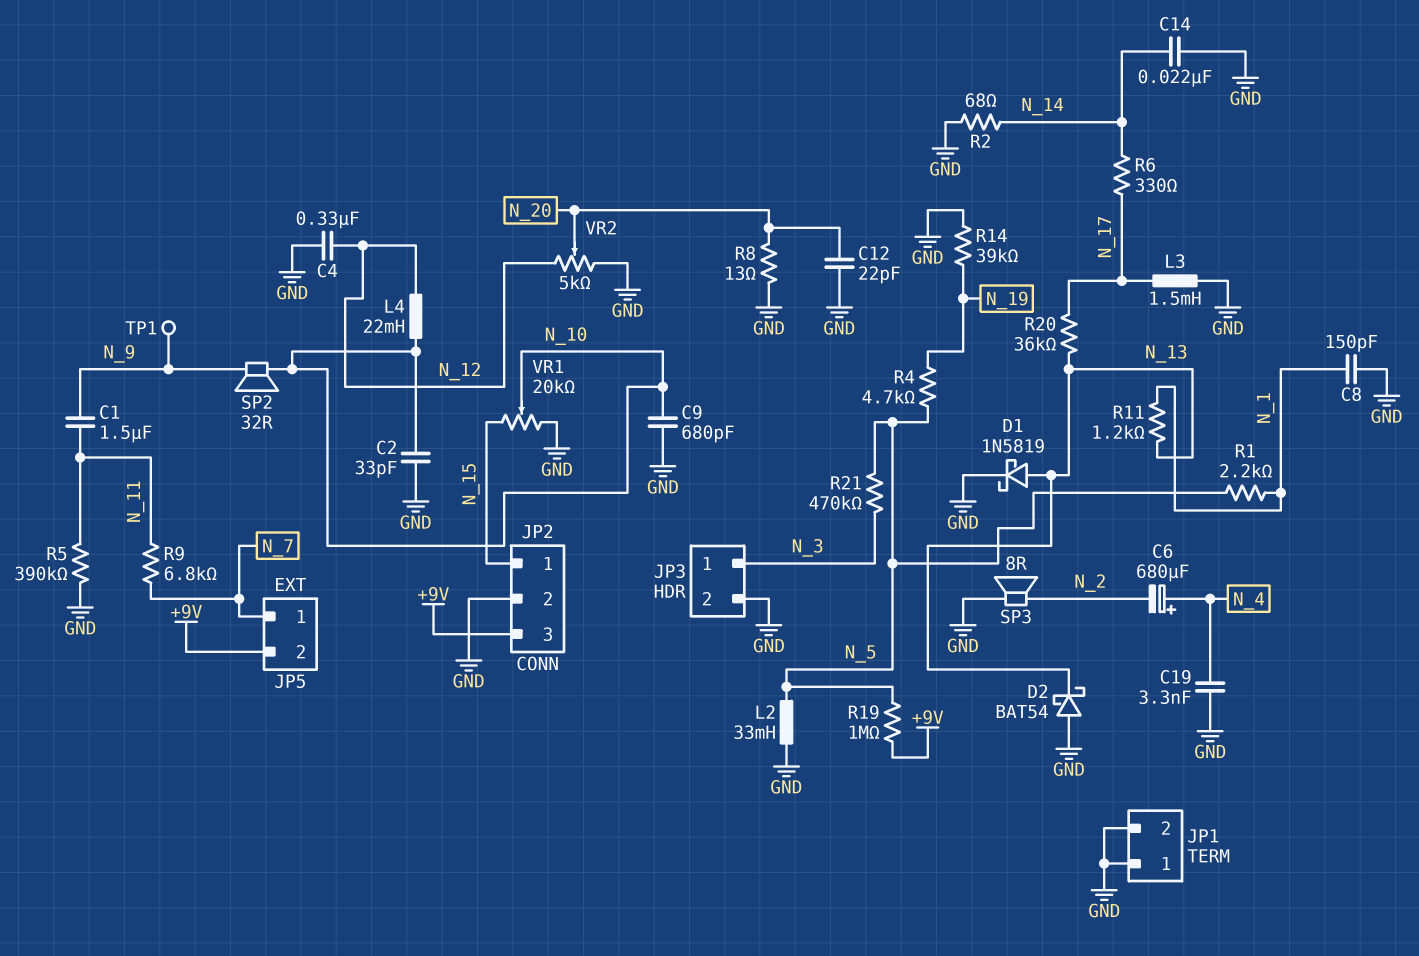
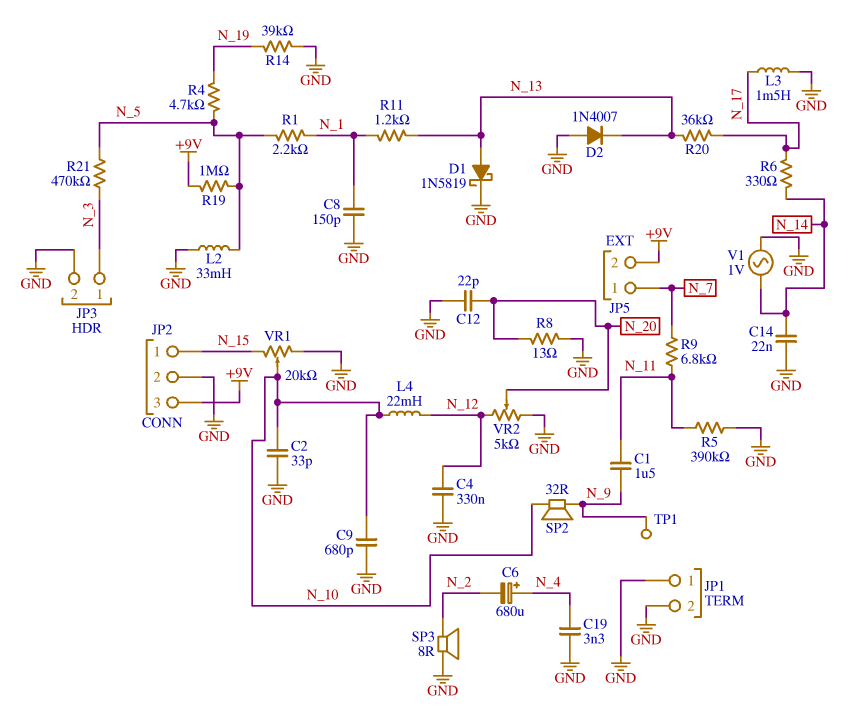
D2: schottky BAT54 (A GND, K N_13) -> diode 1N4007 (A GND, K N_13)
R2: 68 (GND, N_14) -> none
V1: none -> AC 1V (GND, N_14)

